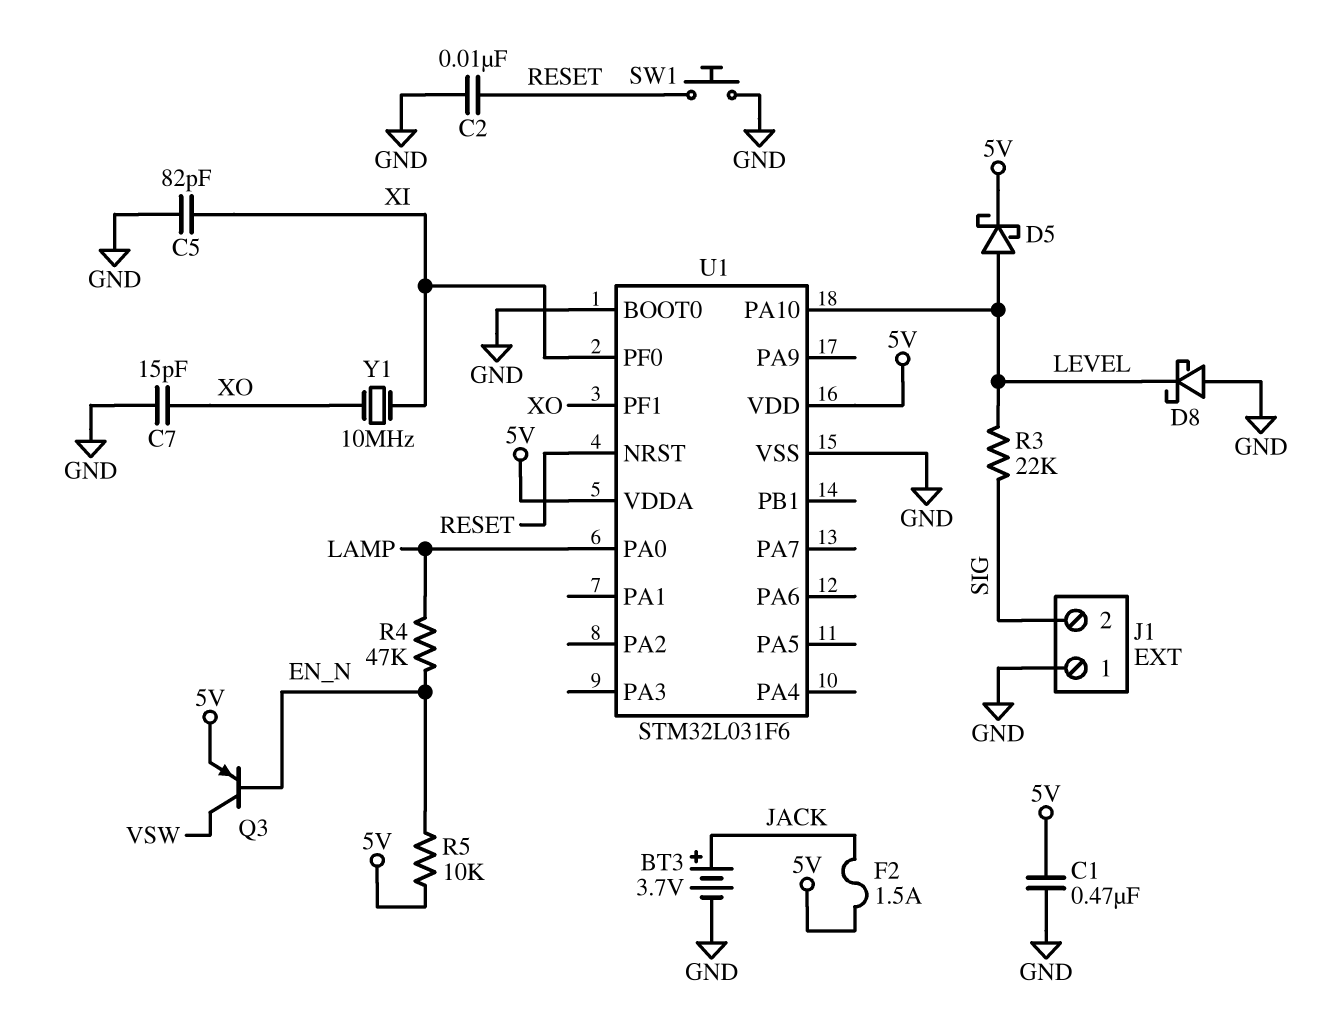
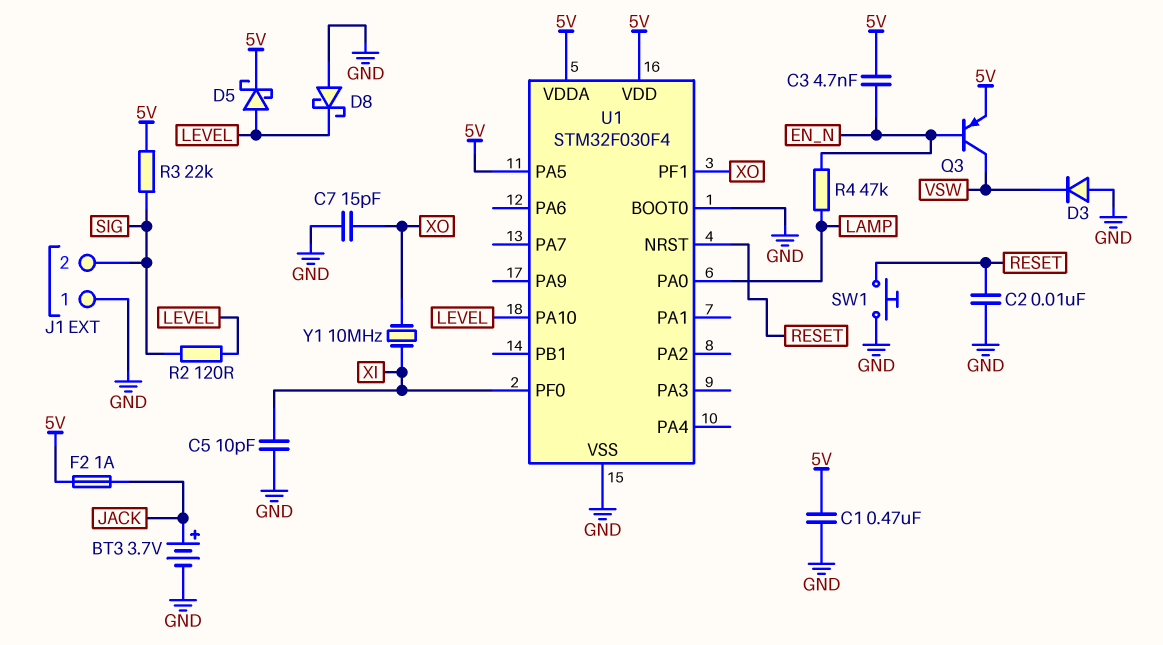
C3: none -> 4.7nF (5V, EN_N)
C5: 82pF (GND, XI) -> 10pF (GND, XI)
D3: none -> diode (A GND, K VSW)
F2: 1.5A (5V, JACK) -> 1A (5V, JACK)
R2: none -> 120 (LEVEL, SIG)
R3: 22k (LEVEL, SIG) -> 22k (5V, SIG)
R5: 10k (5V, EN_N) -> none
U1: STM32L031F6 -> STM32F030F4
U1 pin PA5: none -> 5V

